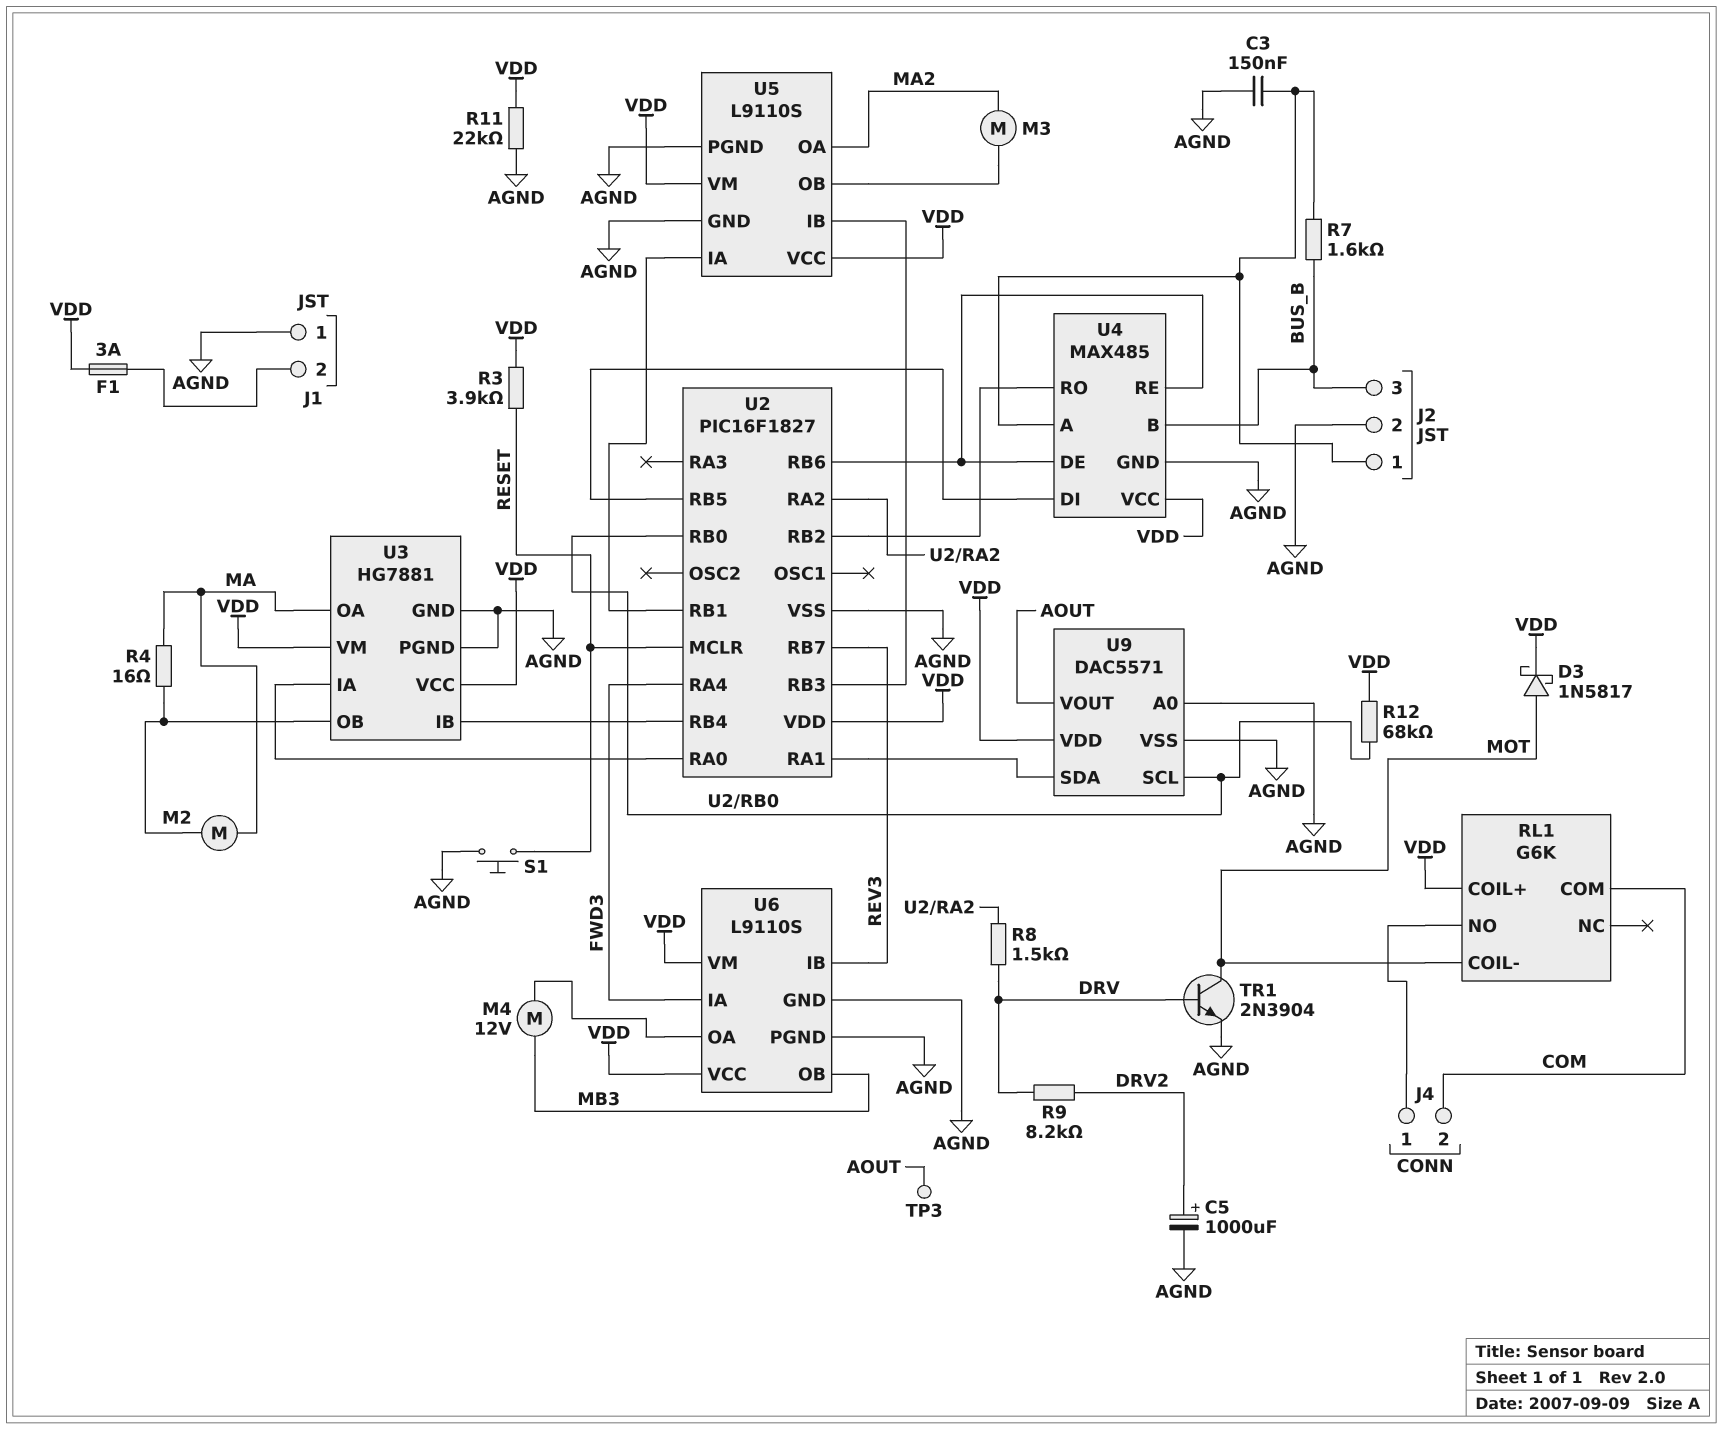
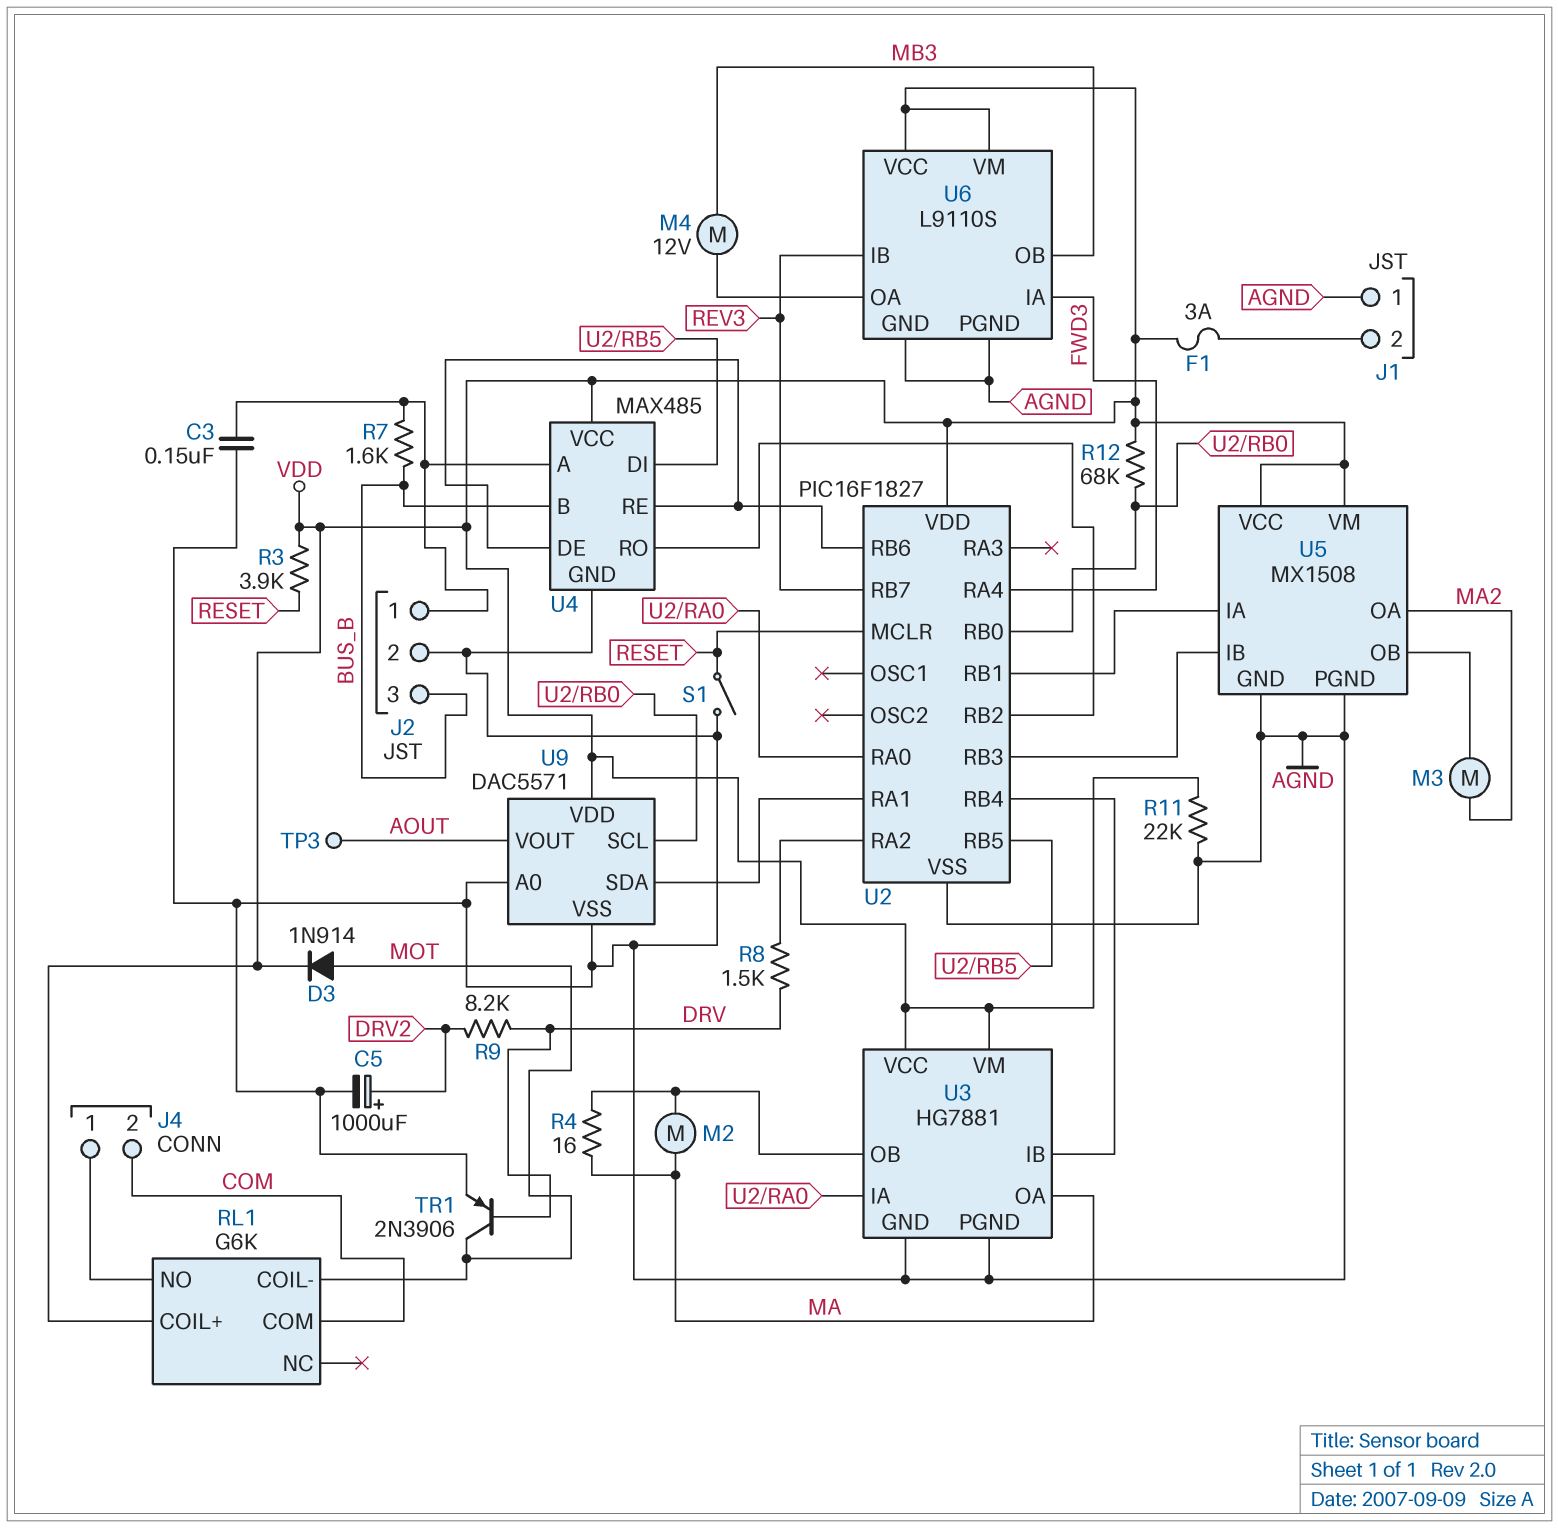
D3: schottky 1N5817 (A MOT, K VDD) -> diode 1N914 (A MOT, K VDD)
S1: button (AGND, RESET) -> switch (AGND, RESET)
TR1: NPN 2N3904 (B DRV, C MOT, E AGND) -> PNP 2N3906 (B DRV, C MOT, E AGND)
U5: L9110S -> MX1508

